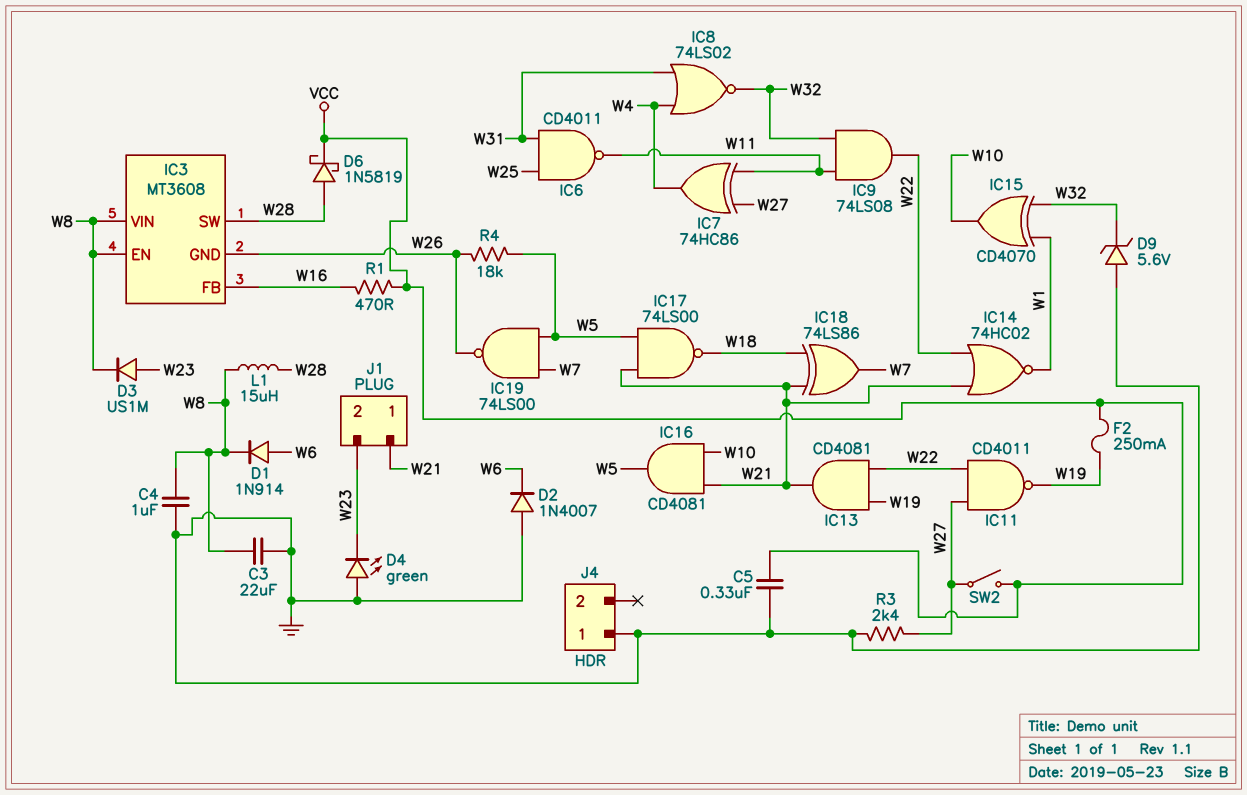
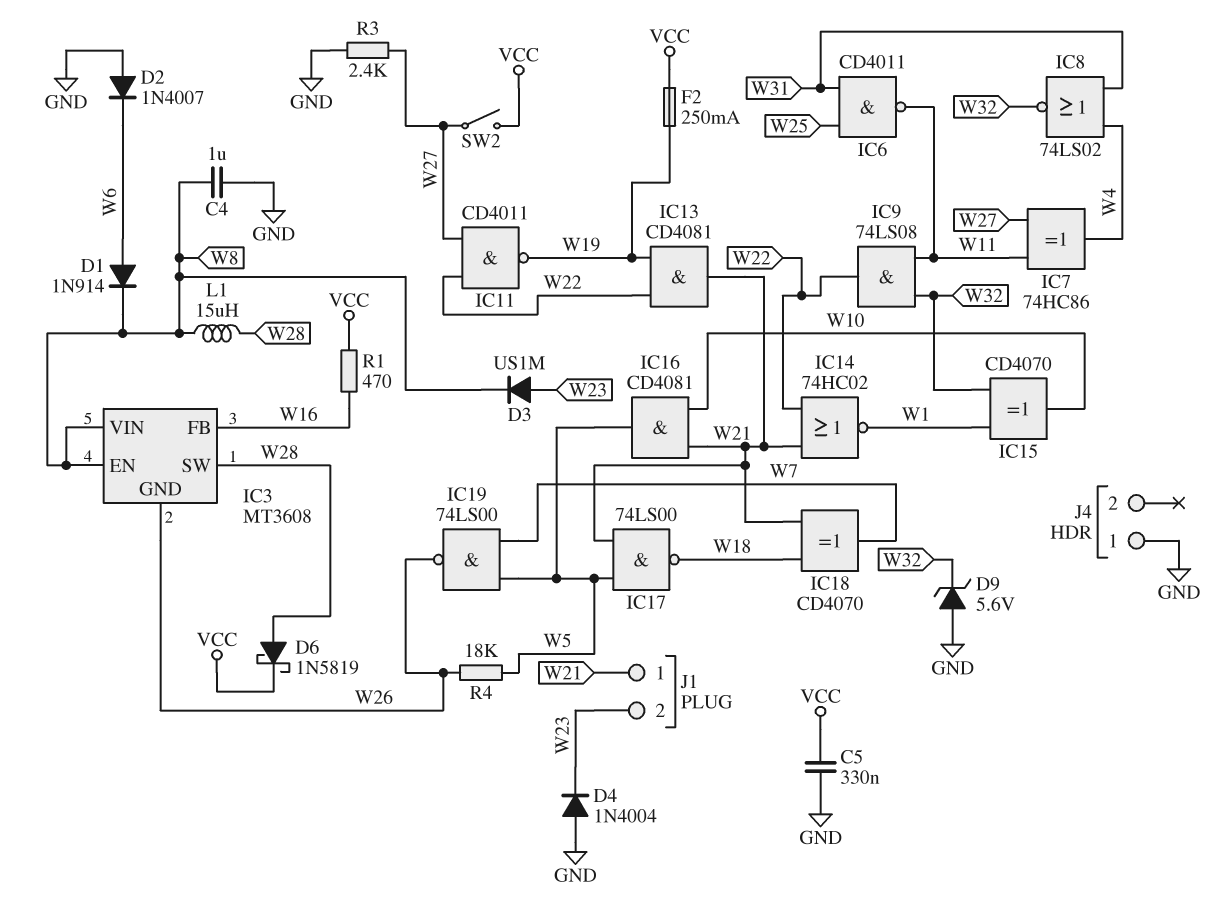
C3: 22uF (GND, W8) -> none
D4: LED green (A GND, K W23) -> diode 1N4004 (A GND, K W23)
IC18: XOR 74LS86 (in W18, in W21, out W7) -> XOR CD4070 (in W18, in W21, out W7)

